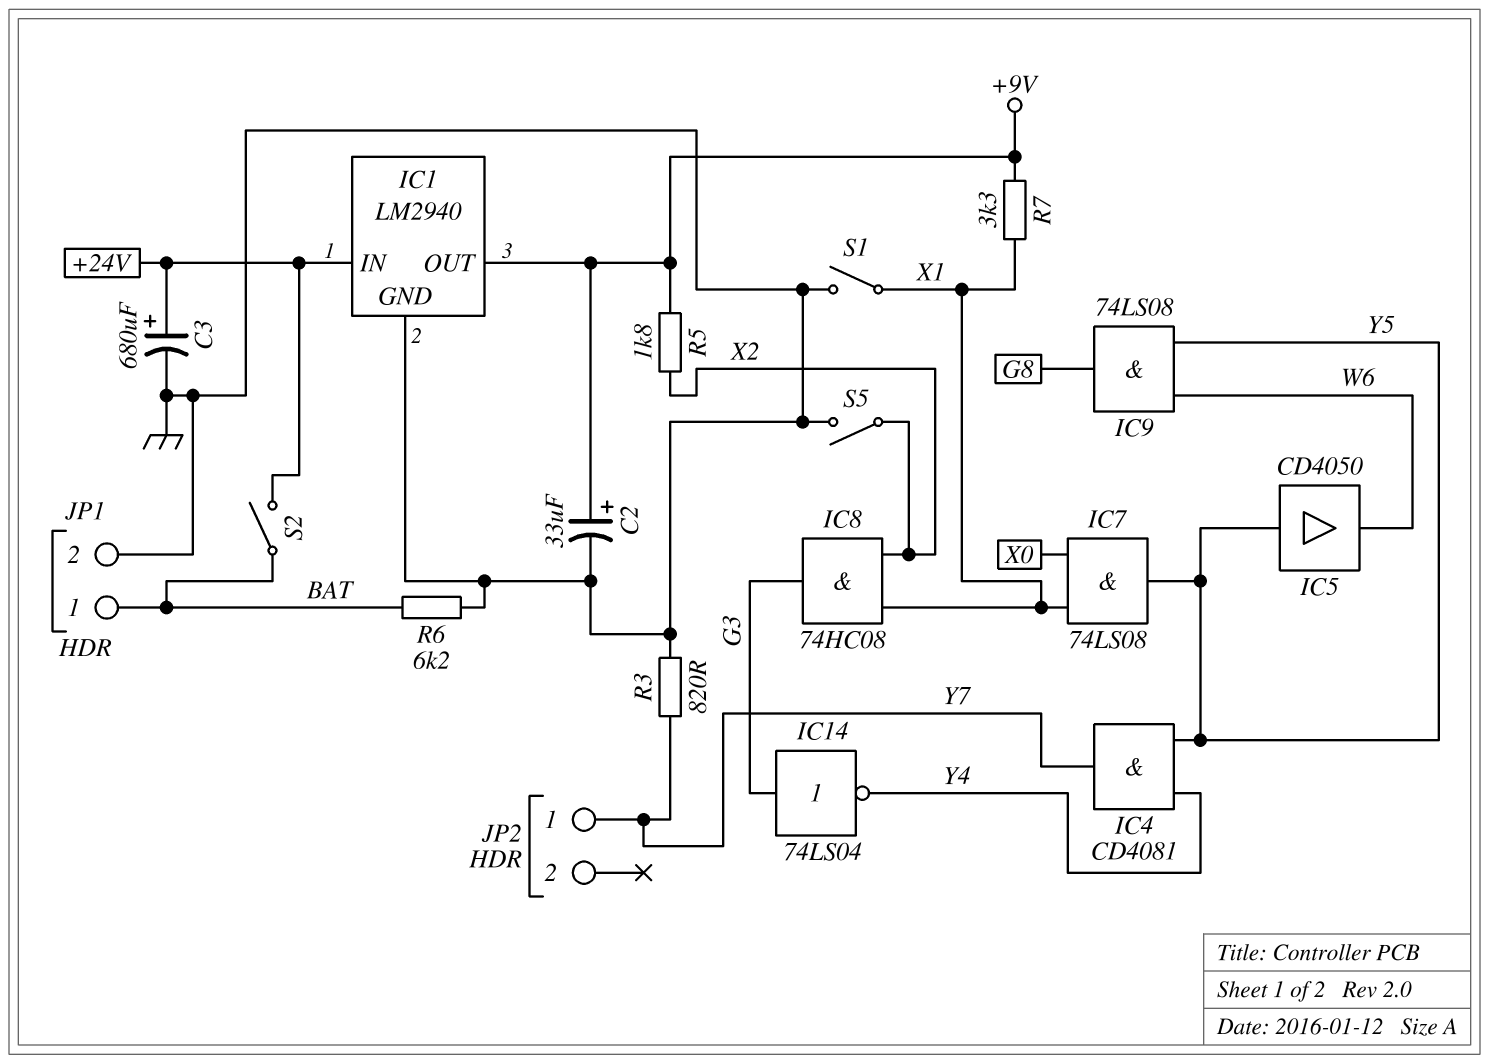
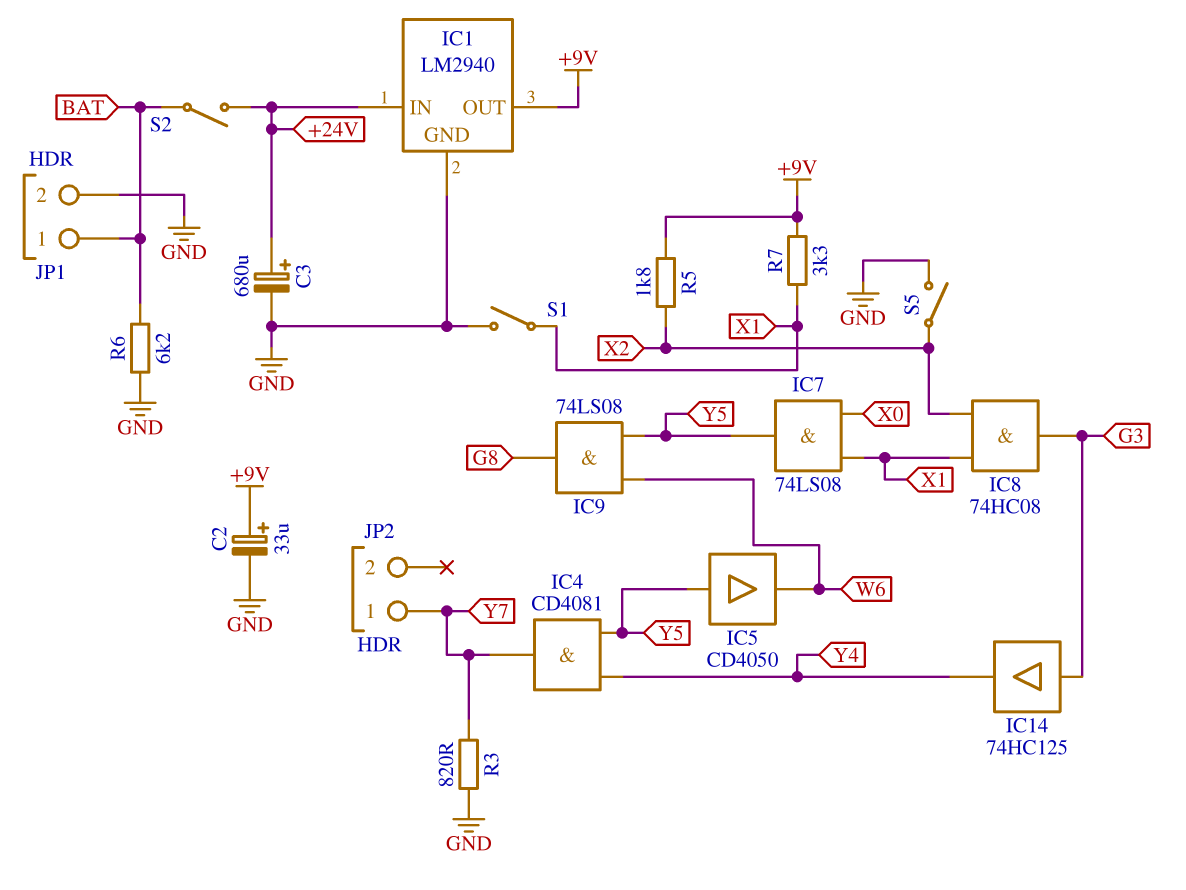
IC14: NOT 74LS04 (in G3, out Y4) -> buffer 74HC125 (in G3, out Y4)

